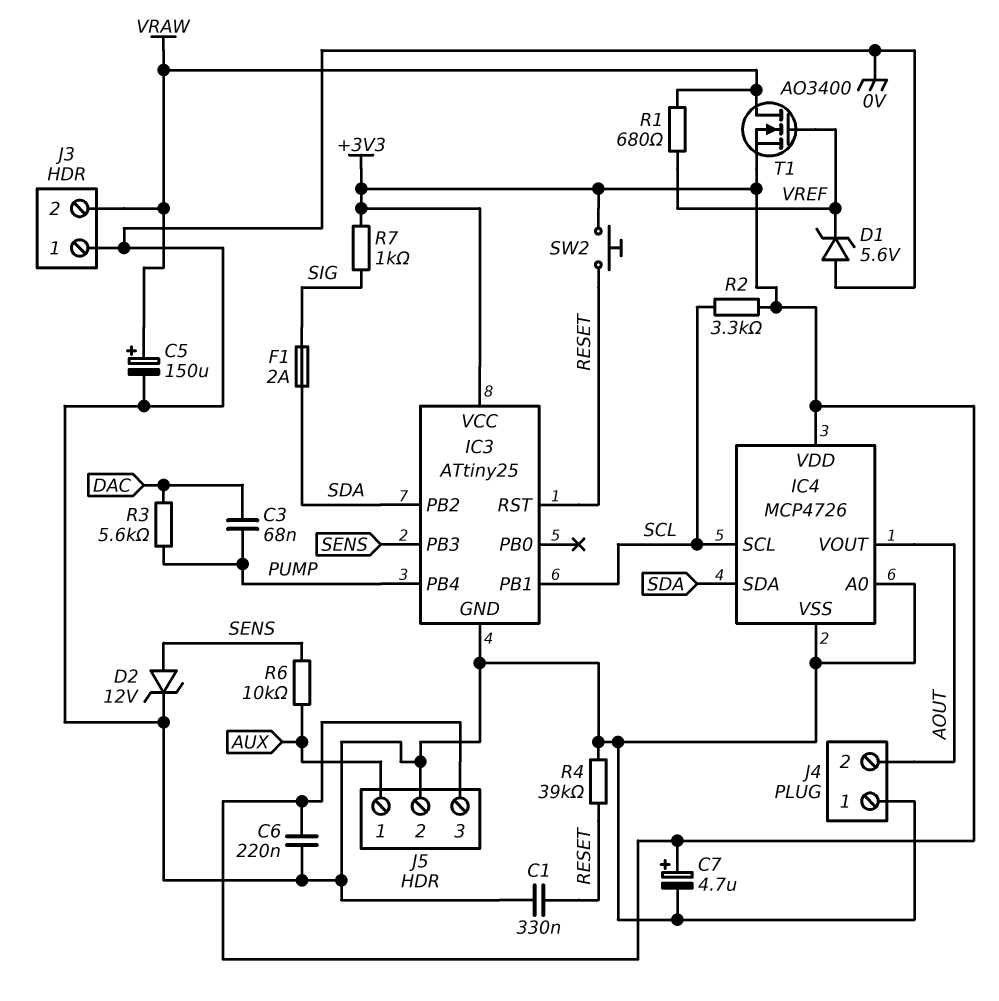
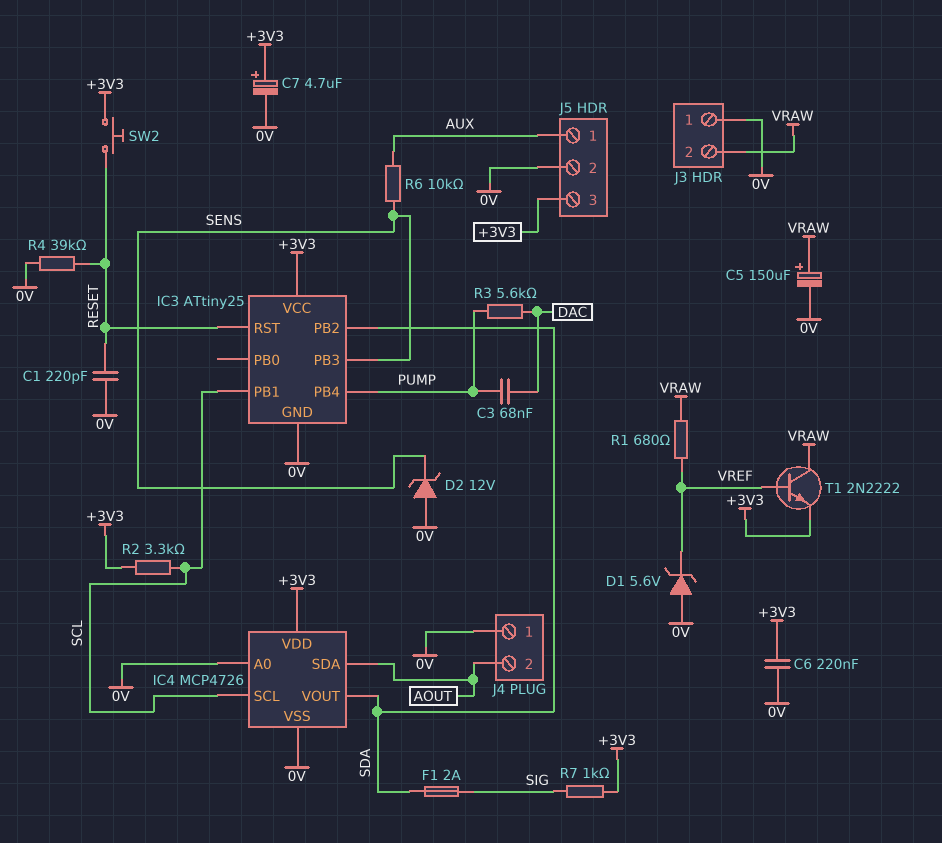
C1: 330nF (0V, RESET) -> 220pF (0V, RESET)
D2: zener 12V (A SENS, K 0V) -> zener 12V (A 0V, K SENS)
IC4 pin SDA: SDA -> AOUT
IC4 pin VOUT: AOUT -> SDA
T1: NMOS AO3400 (G VREF, D VRAW, S +3V3) -> NPN 2N2222 (B VREF, C VRAW, E +3V3)

